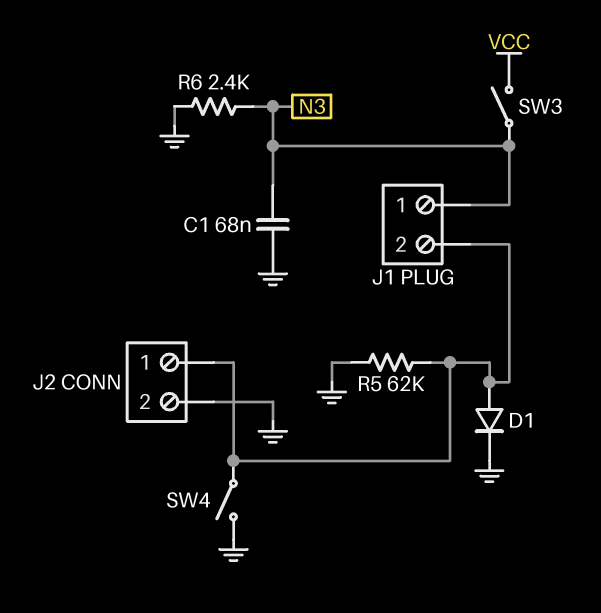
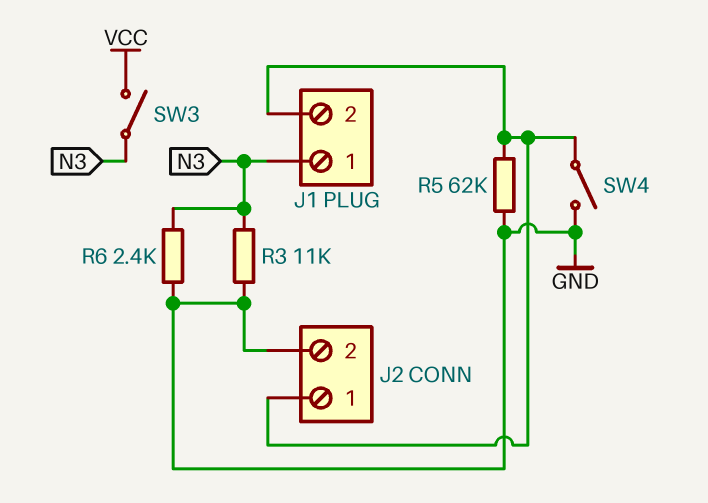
C1: 68nF (GND, N3) -> none
D1: diode (A J1/2, K GND) -> none
R3: none -> 11k (GND, N3)

